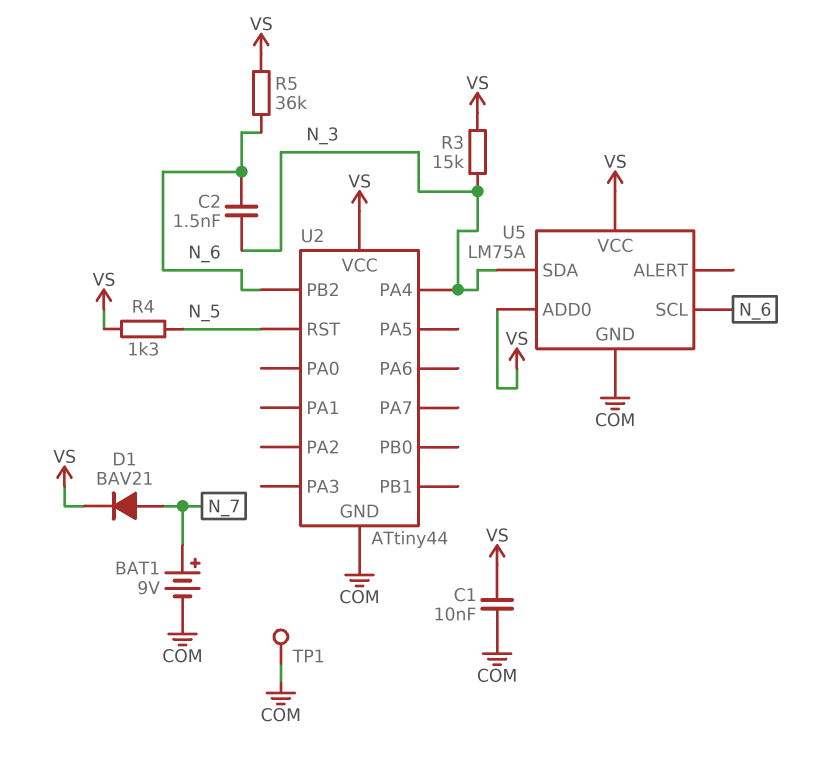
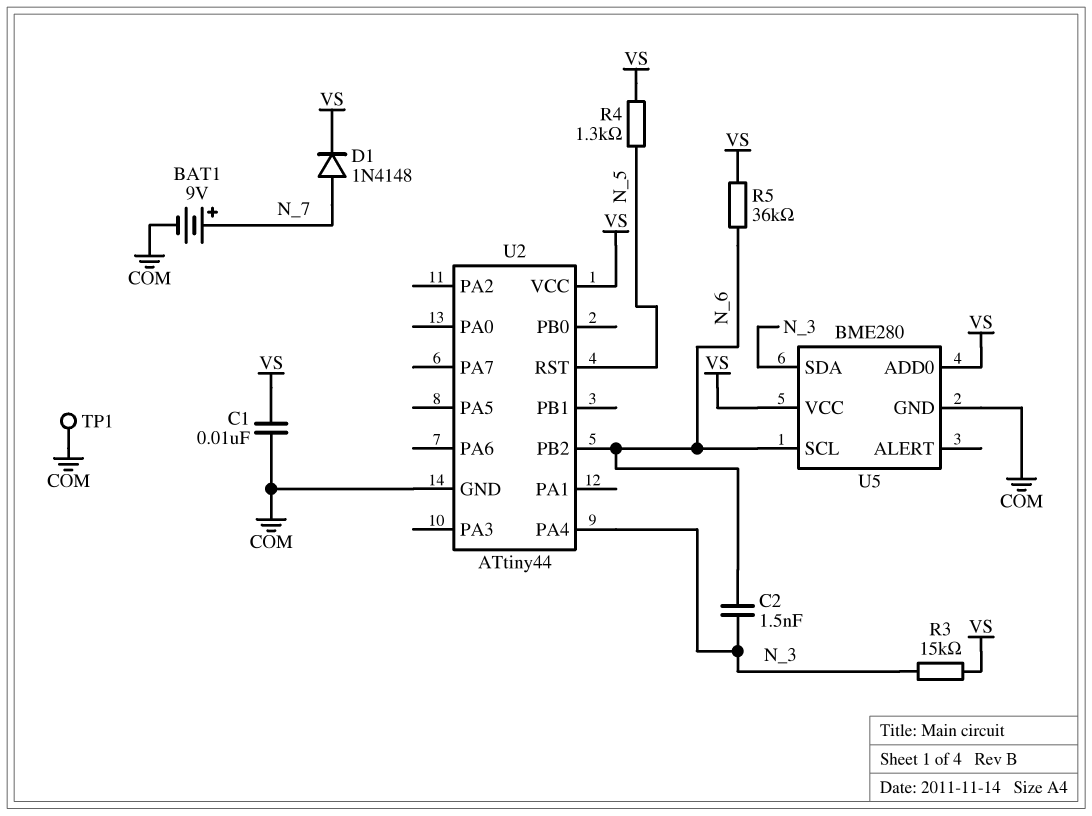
D1: diode BAV21 (A N_7, K VS) -> diode 1N4148 (A N_7, K VS)
U5: LM75A -> BME280

